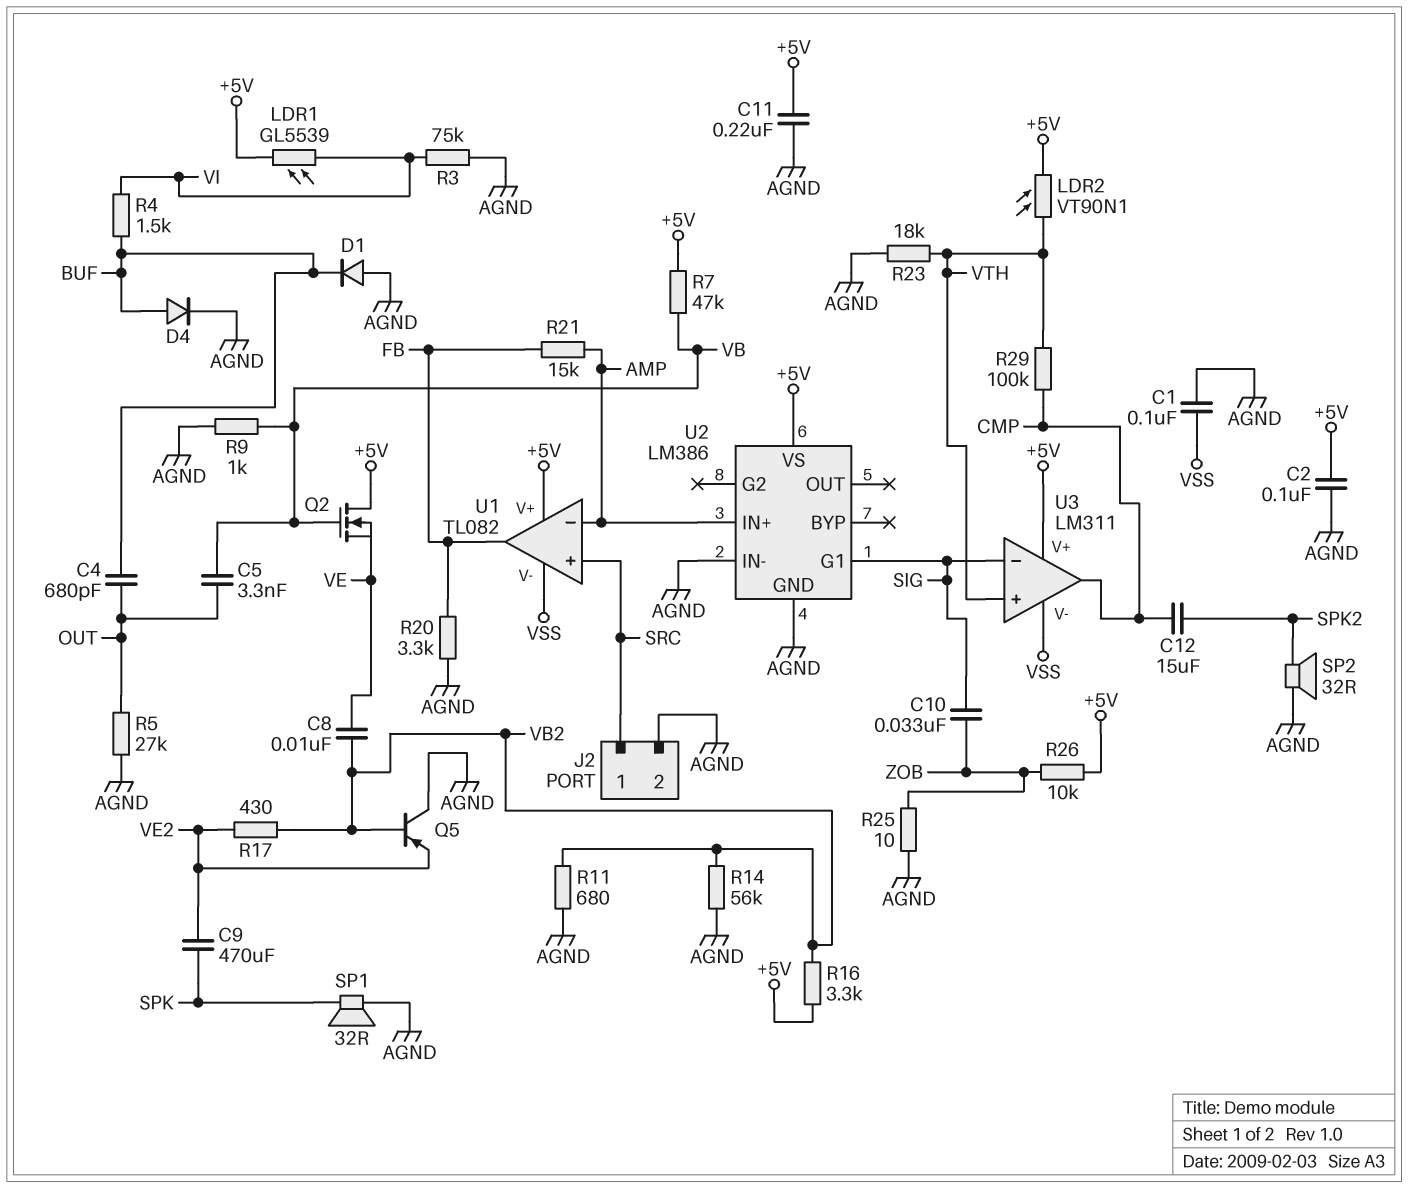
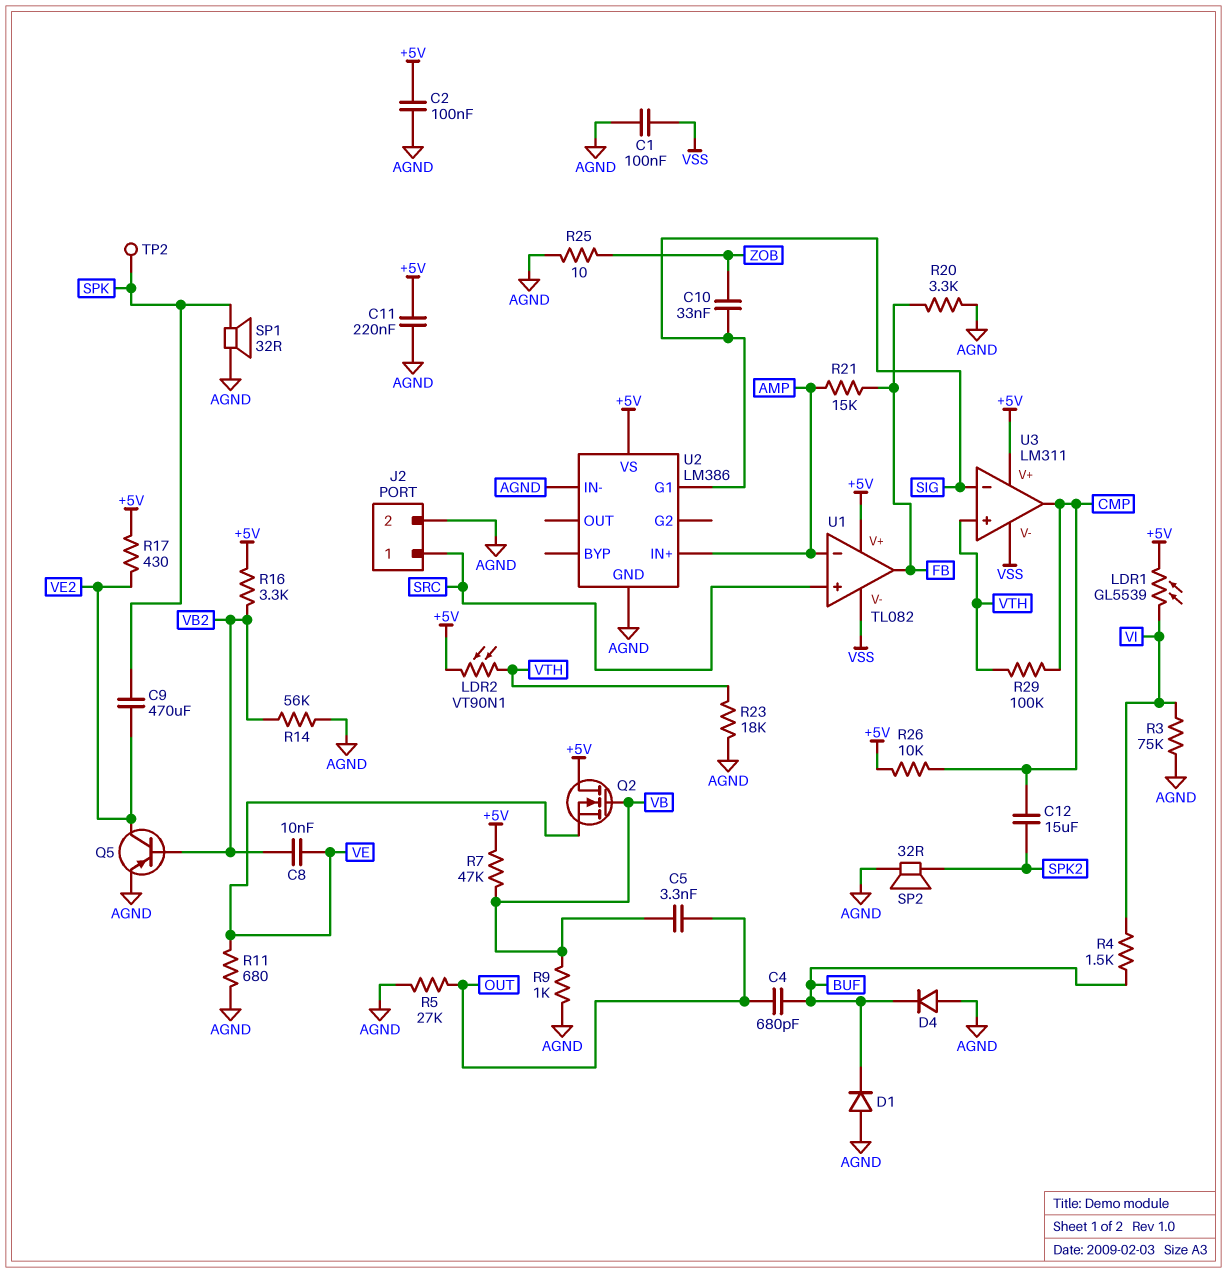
D4: diode (A BUF, K AGND) -> diode (A AGND, K BUF)
Q5: PNP (B VB2, C AGND, E VE2) -> PNP (B VB2, C VE2, E AGND)
R11: 680 (AGND, VB2) -> 680 (AGND, VE)
R17: 430 (VB2, VE2) -> 430 (+5V, VE2)
R26: 10k (+5V, ZOB) -> 10k (+5V, CMP)
TP2: none -> test point (SPK)

